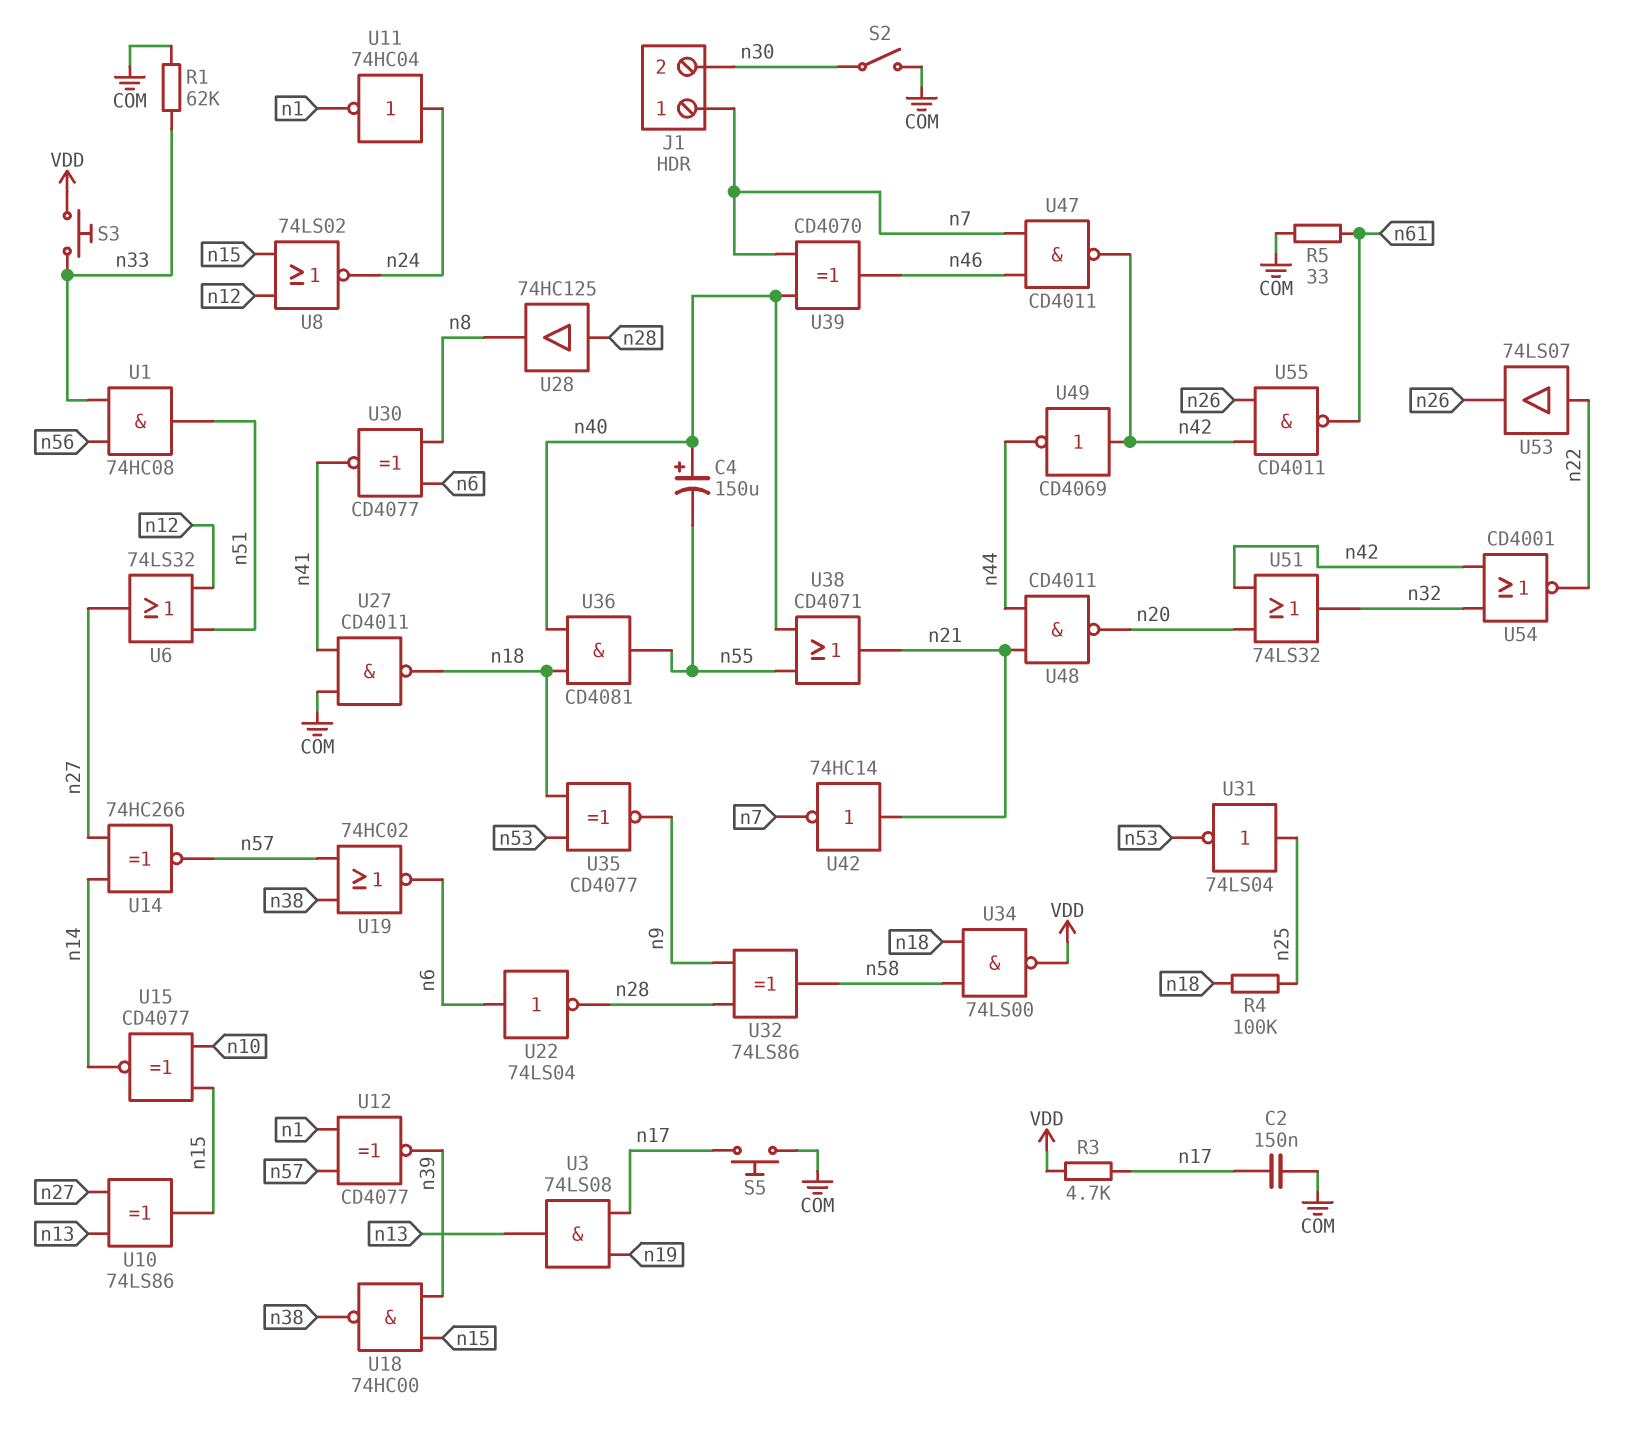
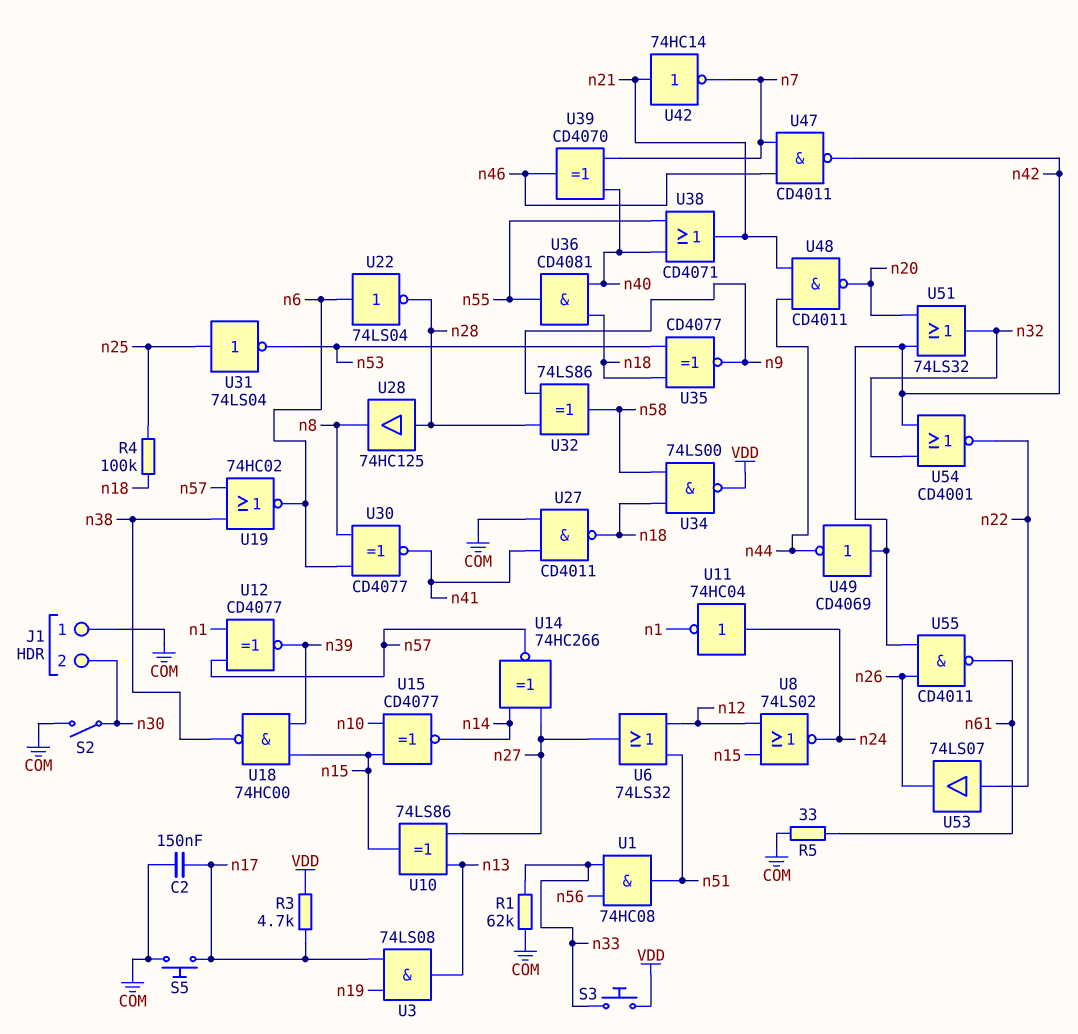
C4: 150uF (plus n40, minus n55) -> none
J1 pin 1: n7 -> COM

